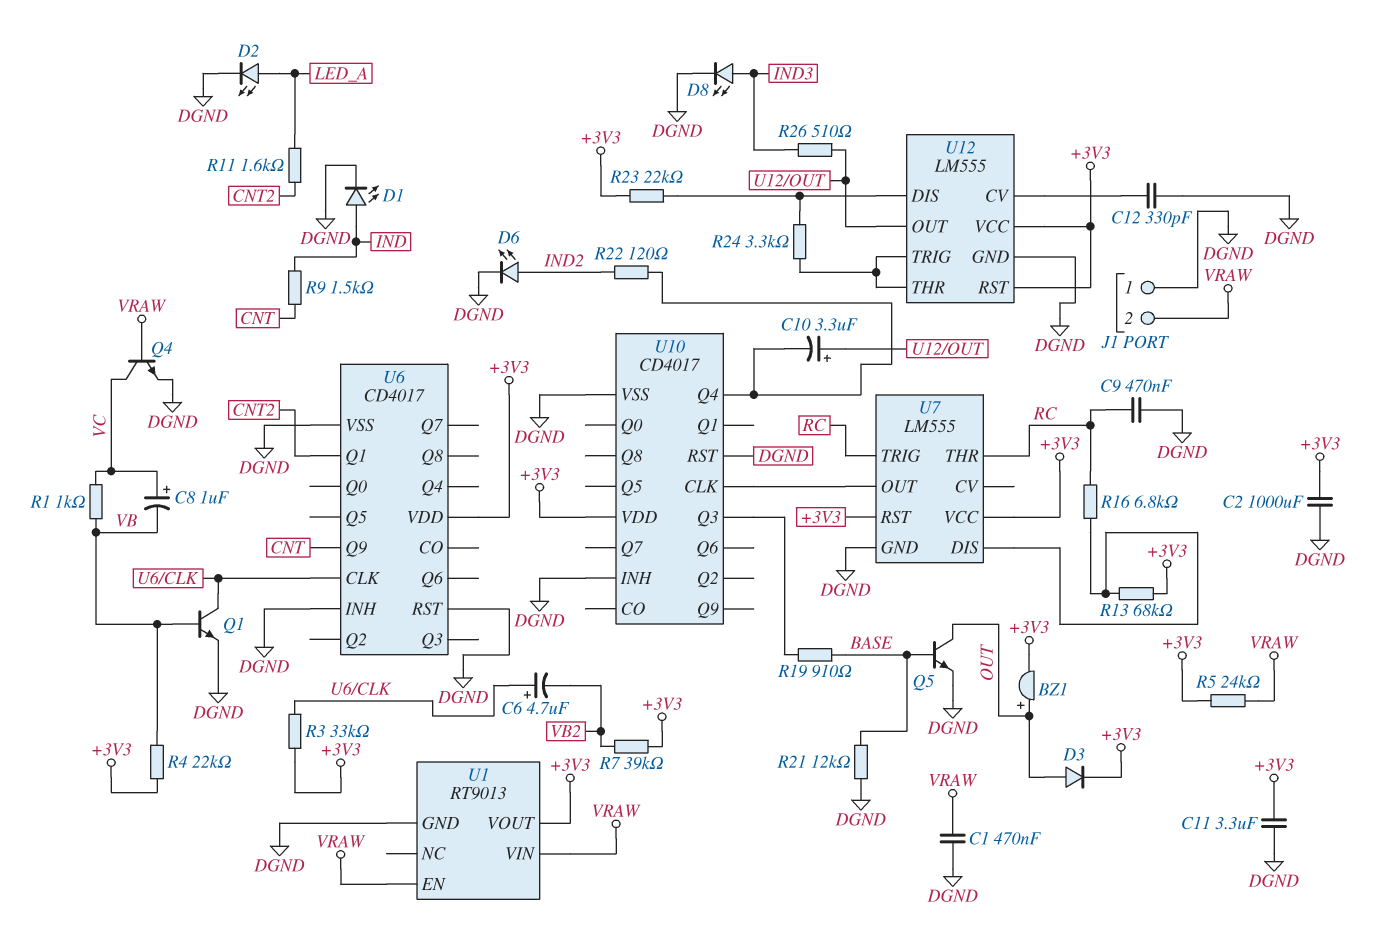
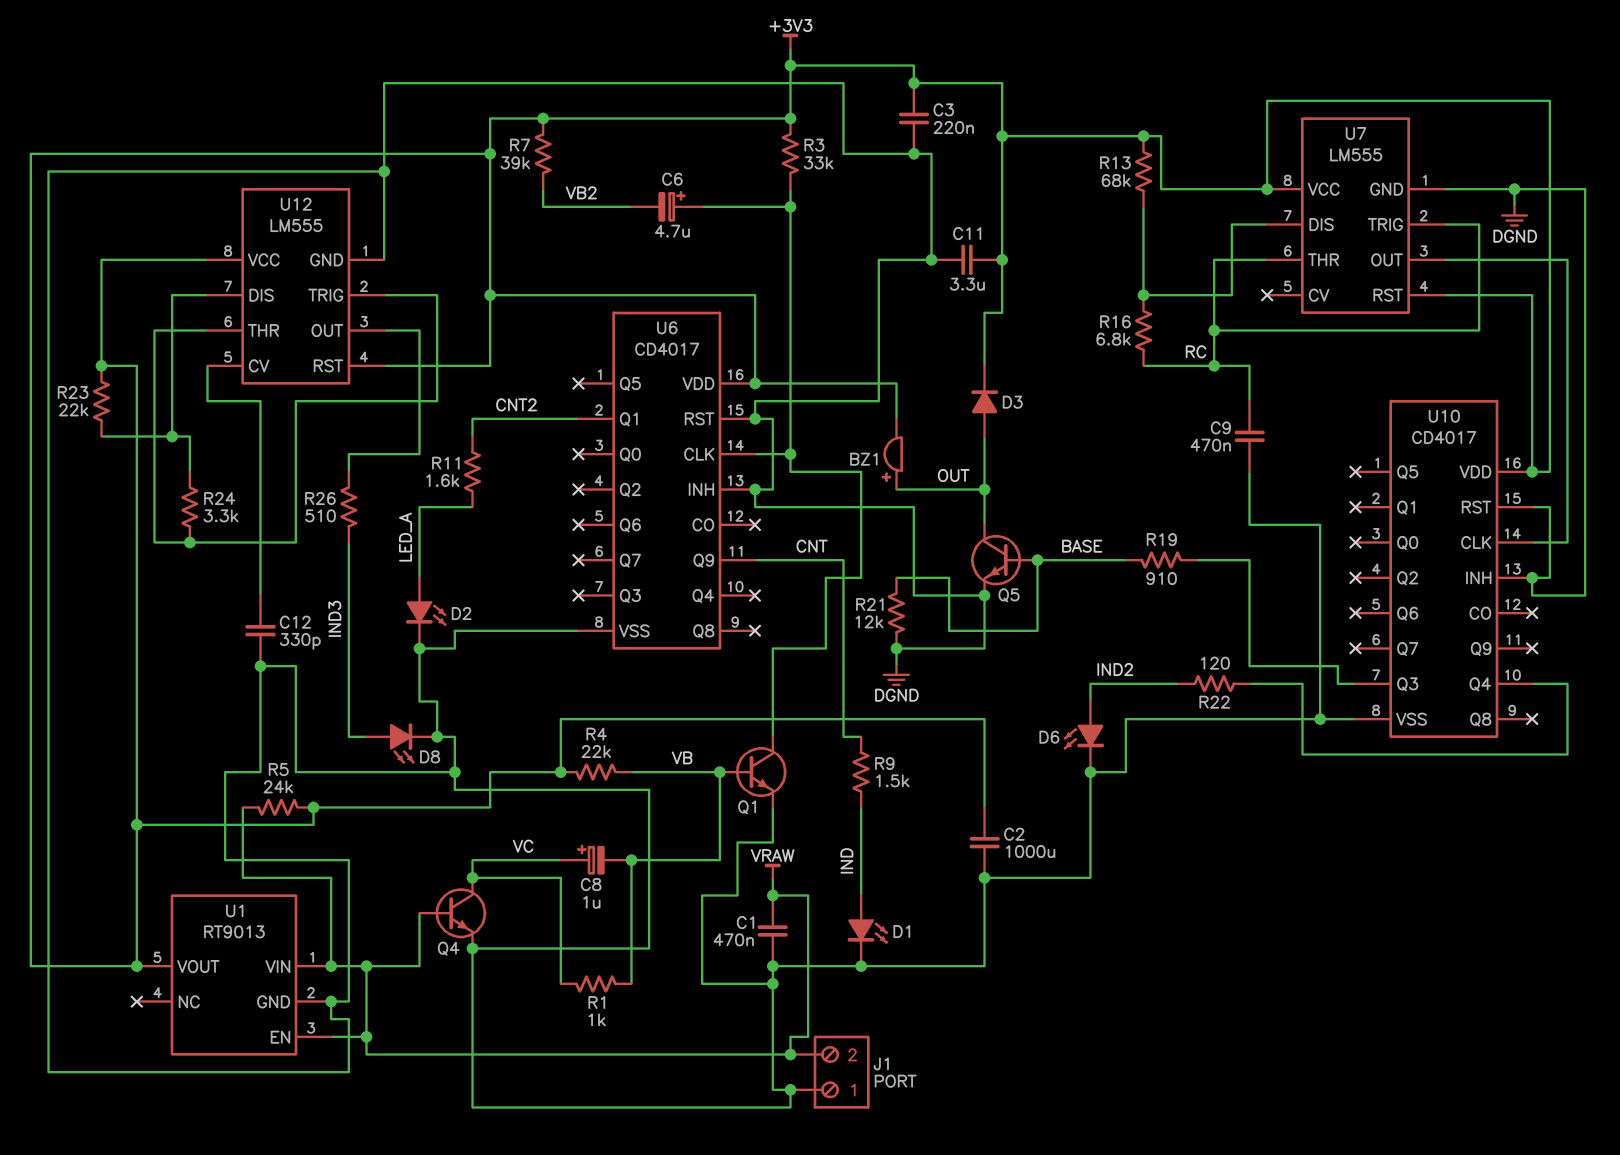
C3: none -> 220nF (+3V3, DGND)
C10: 3.3uF (plus U12/OUT, minus U10/Q4) -> none

